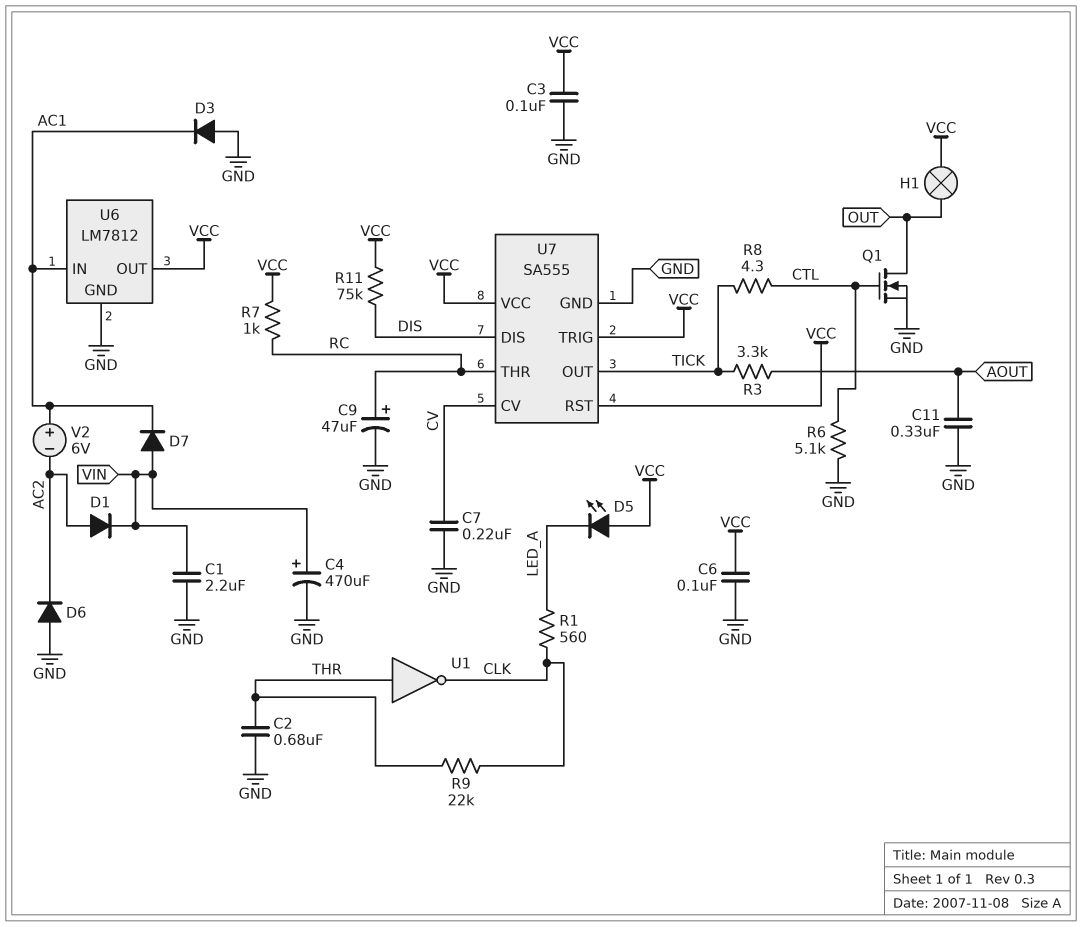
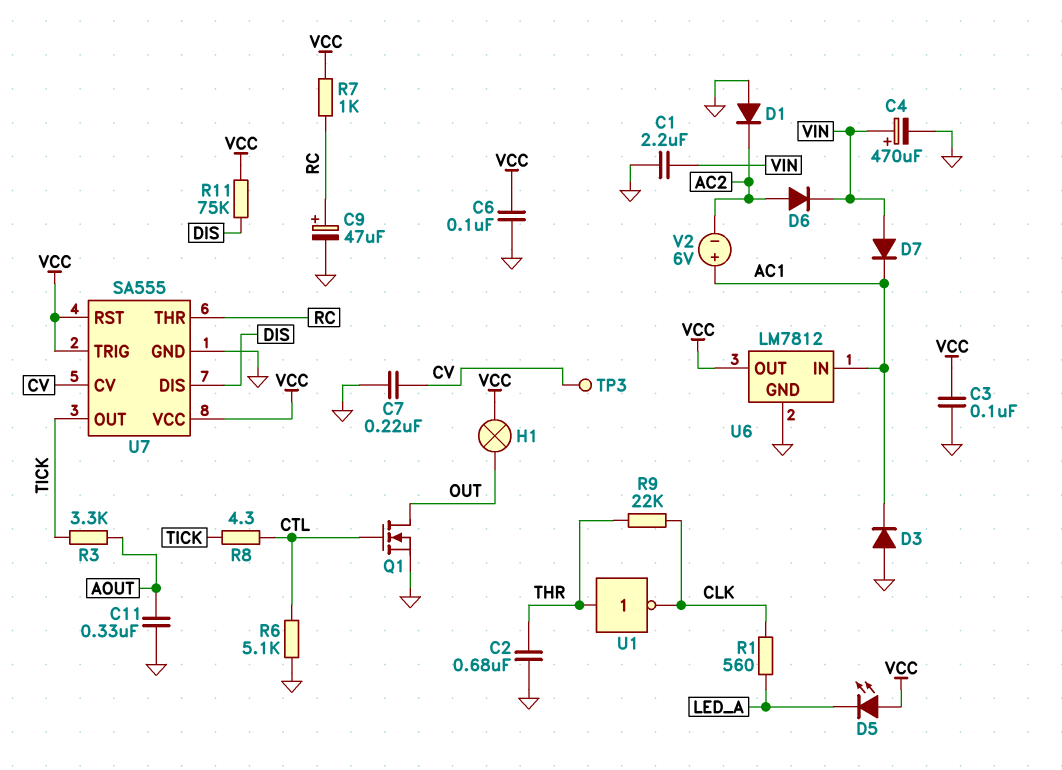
D1: diode (A AC2, K VIN) -> diode (A GND, K AC2)
D6: diode (A GND, K AC2) -> diode (A AC2, K VIN)
TP3: none -> test point (CV)

